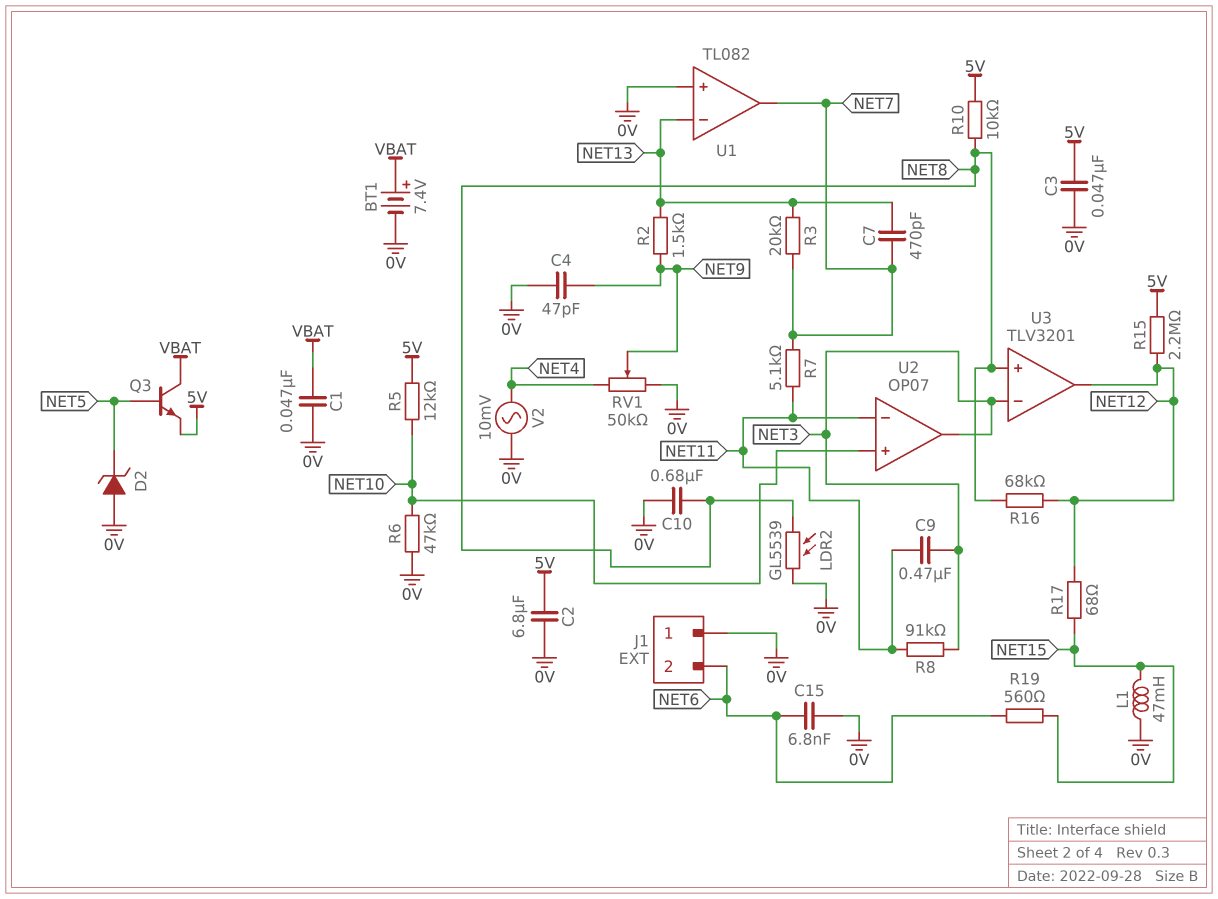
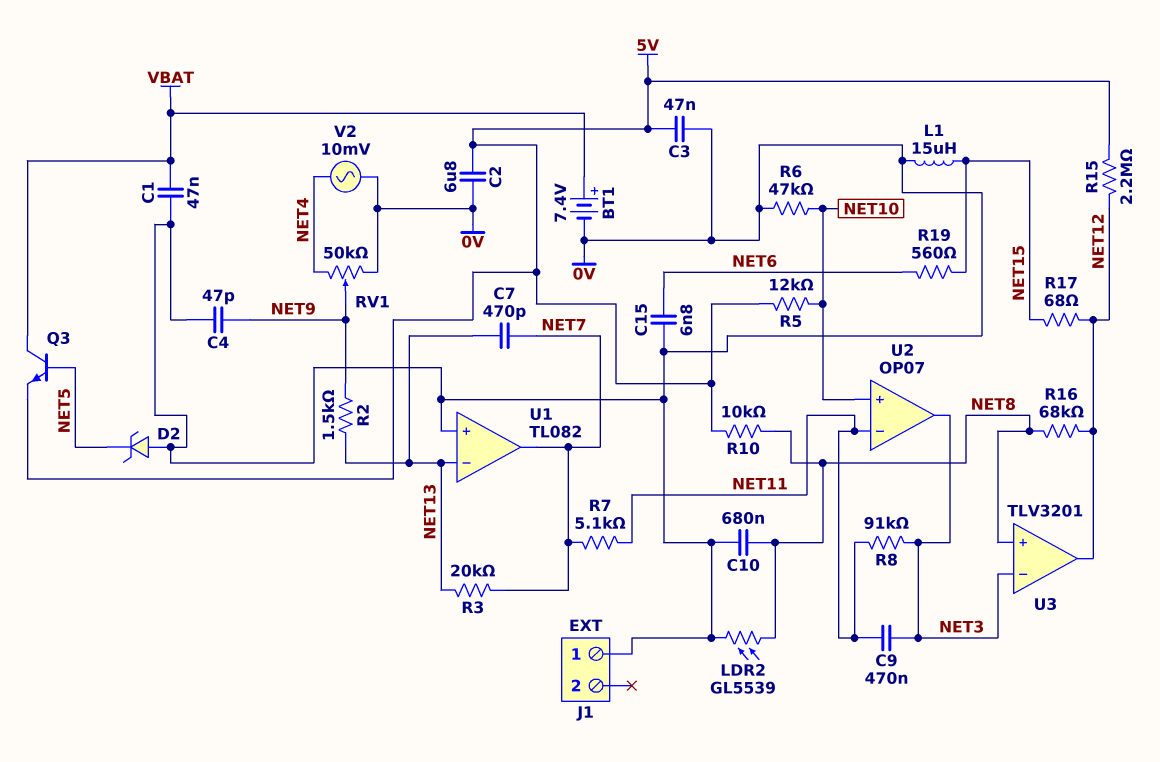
J1 pin 2: NET6 -> none
L1: 47mH (0V, NET15) -> 15uH (0V, NET15)

